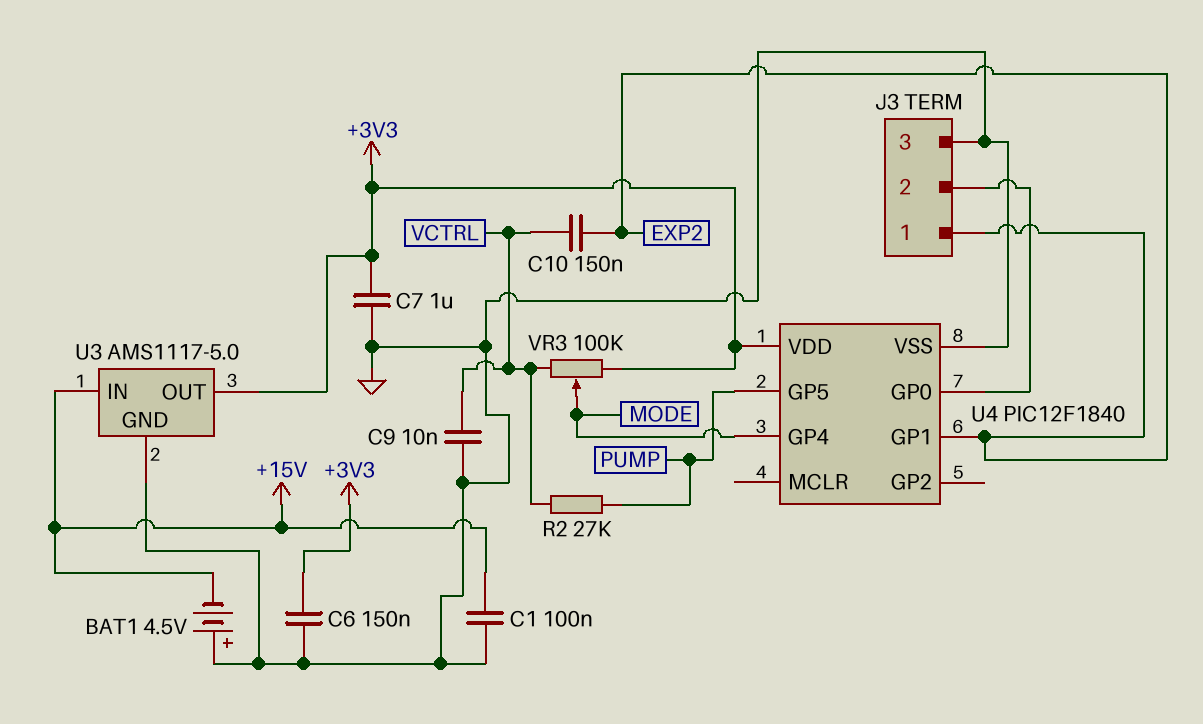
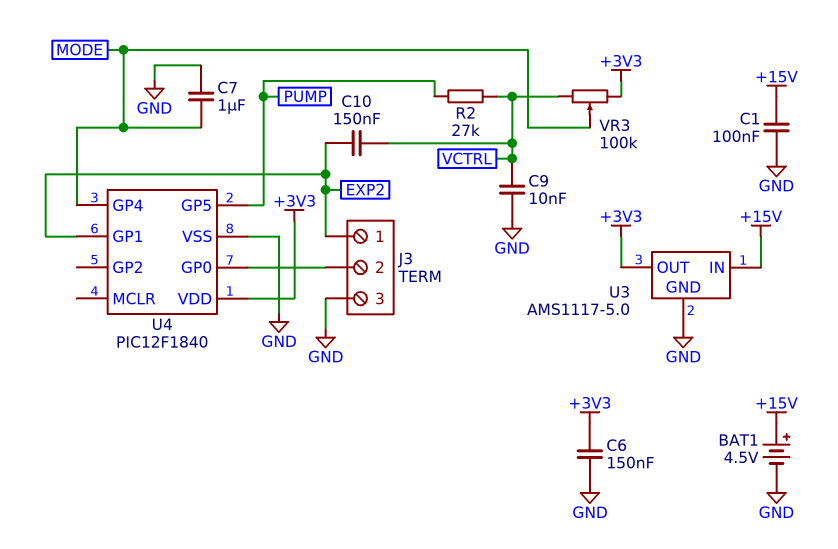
BAT1: 4.5V (plus GND, minus +15V) -> 4.5V (plus +15V, minus GND)
C7: 1uF (+3V3, GND) -> 1uF (GND, MODE)

